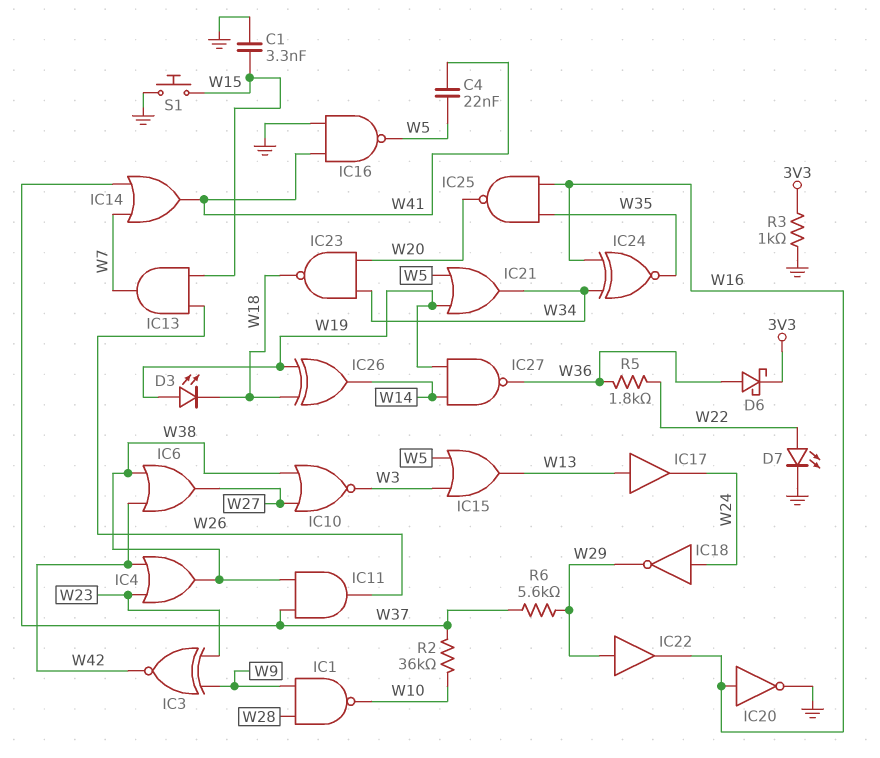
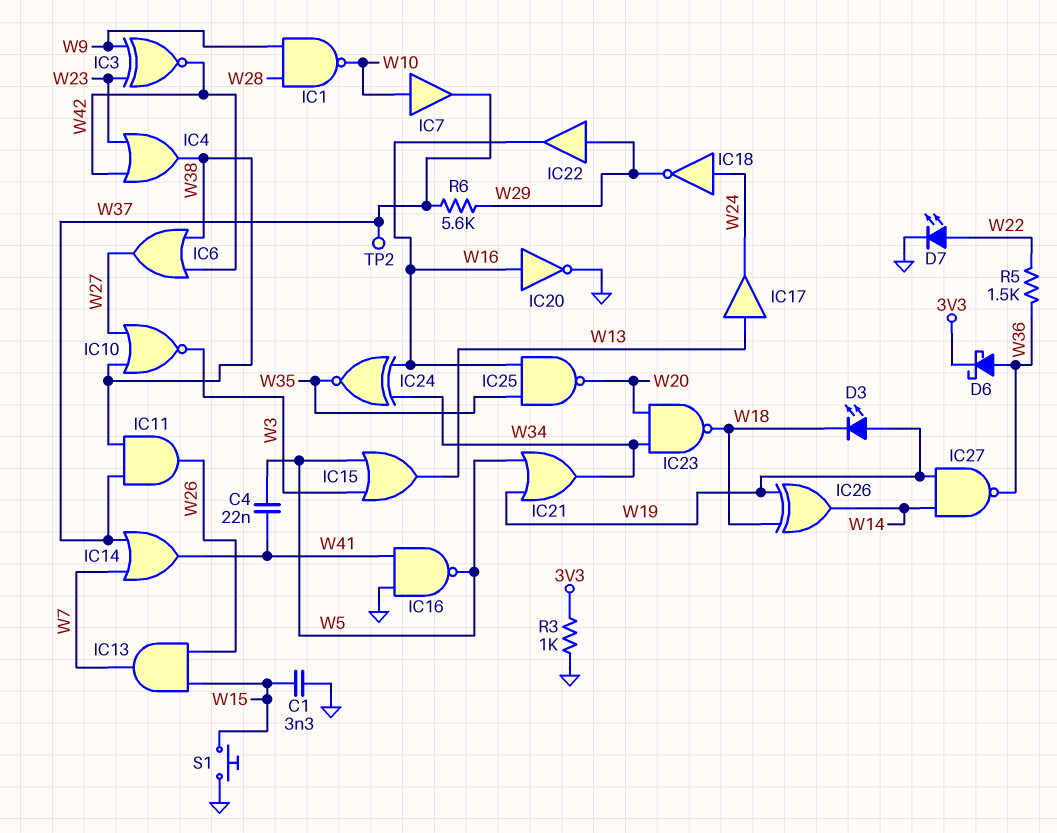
IC7: none -> buffer (in W10, out W37)
R2: 36k (W10, W37) -> none
R5: 1.8k (W22, W36) -> 1.5k (W22, W36)
TP2: none -> test point (W37)

